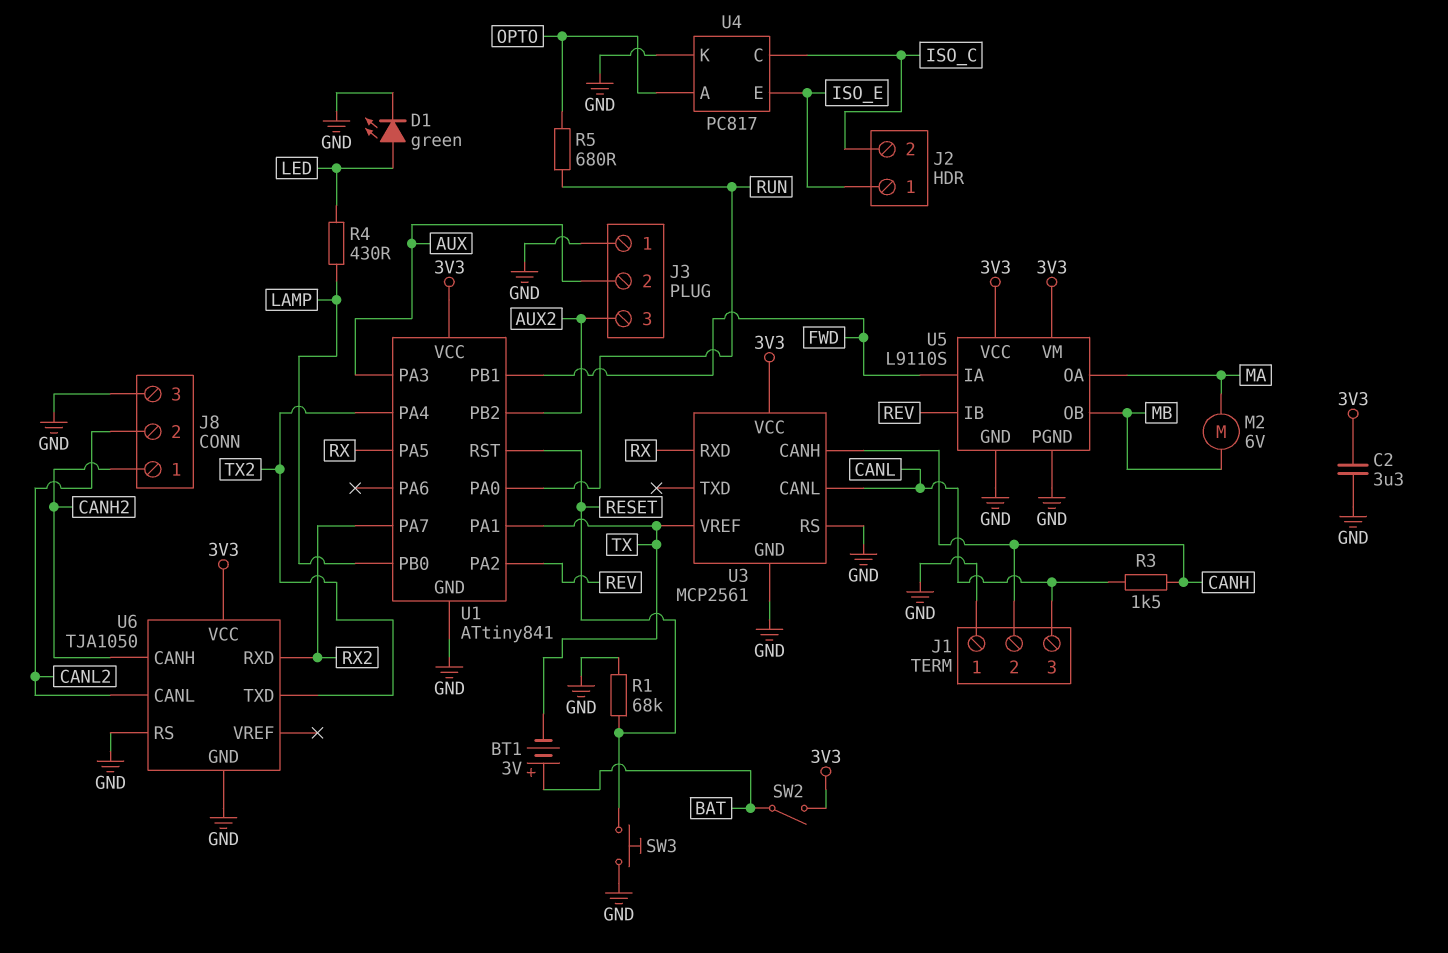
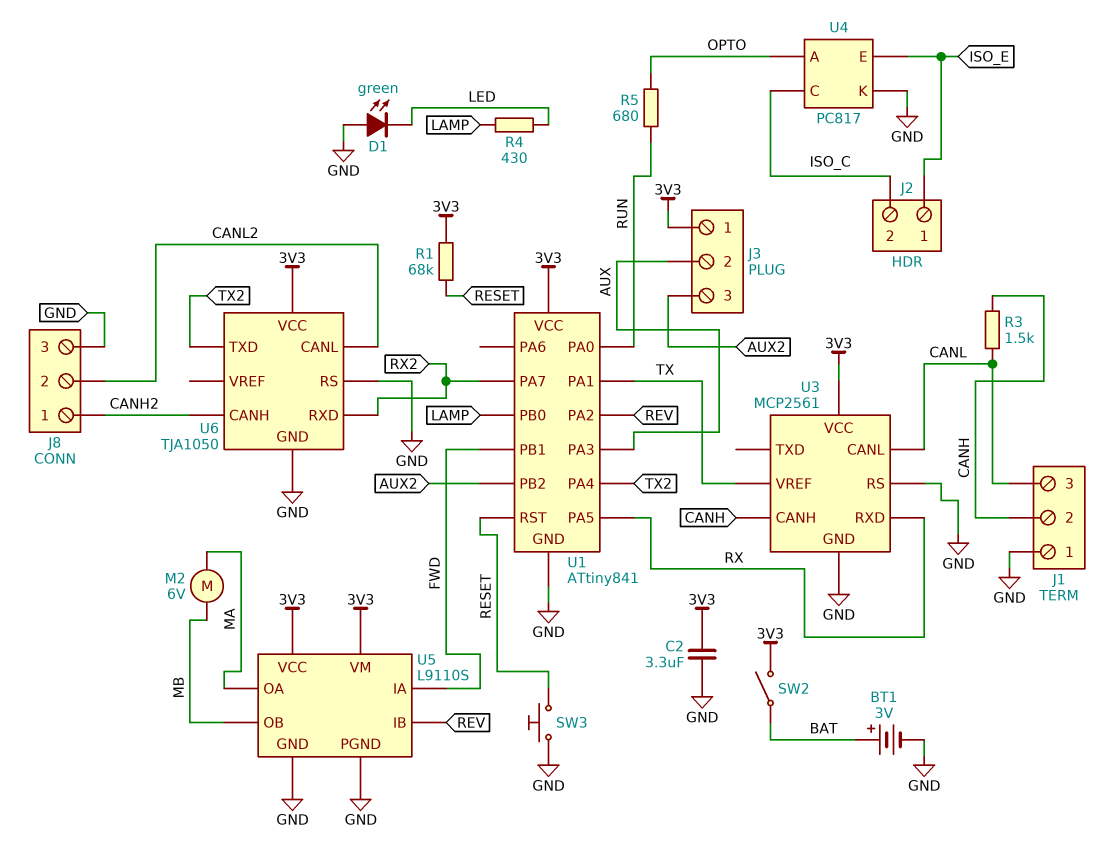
BT1: 3V (plus BAT, minus TX) -> 3V (plus BAT, minus GND)
D1: LED green (A LED, K GND) -> LED green (A GND, K LED)
J3 pin 1: GND -> 3V3
R1: 68k (GND, RESET) -> 68k (3V3, RESET)

